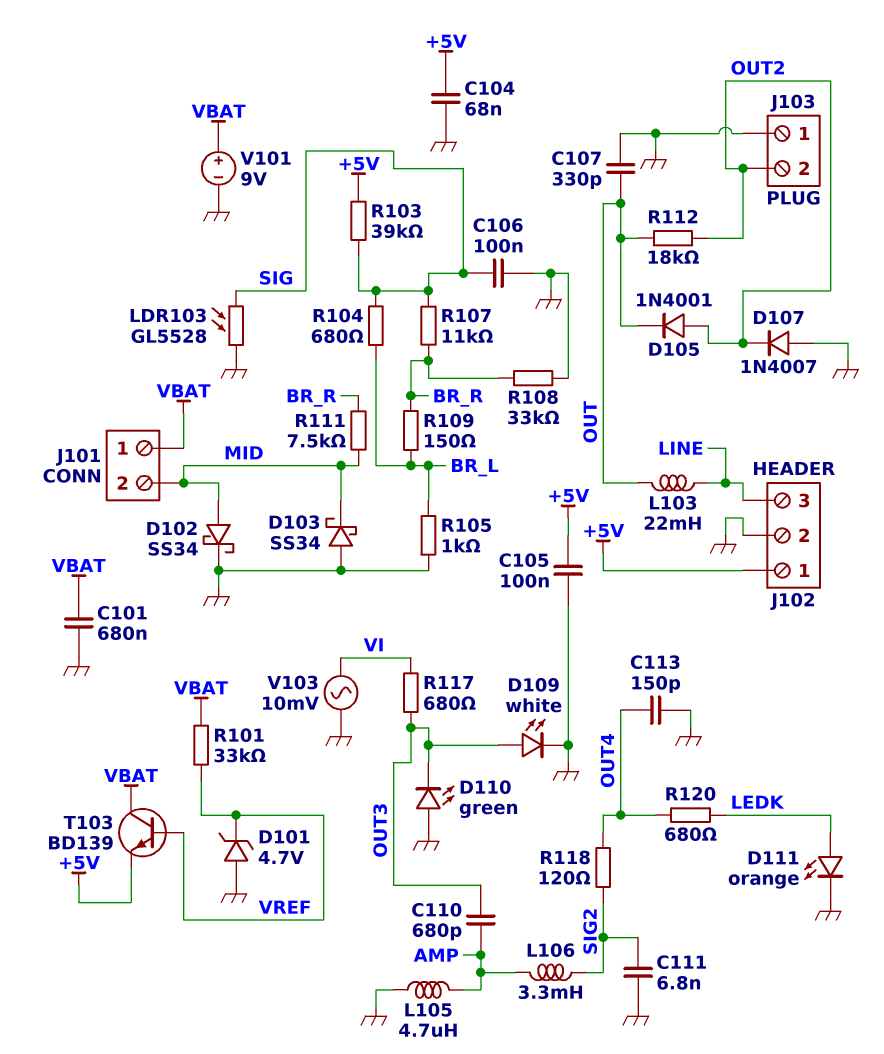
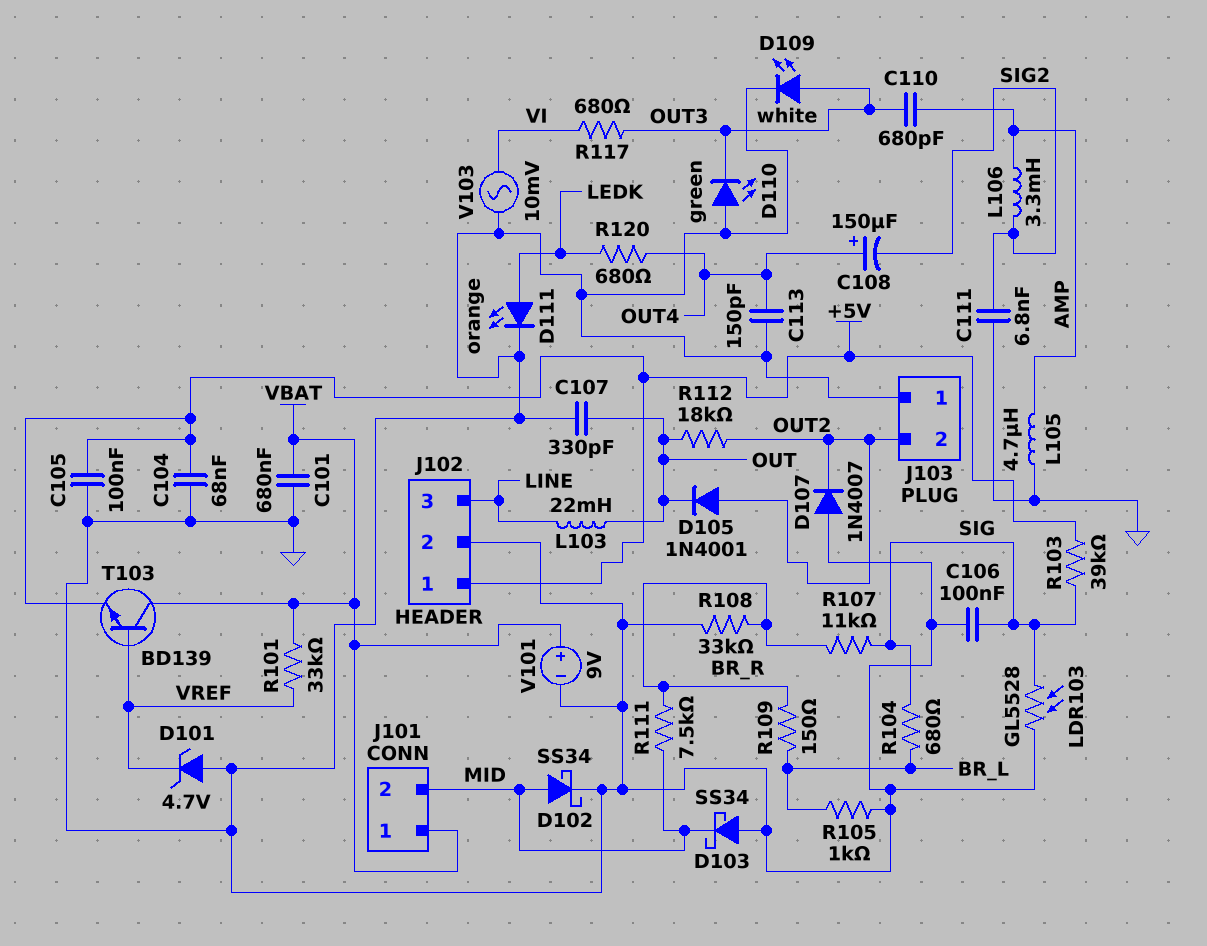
C108: none -> 150uF (plus OUT4, minus SIG2)
R118: 120 (OUT4, SIG2) -> none

